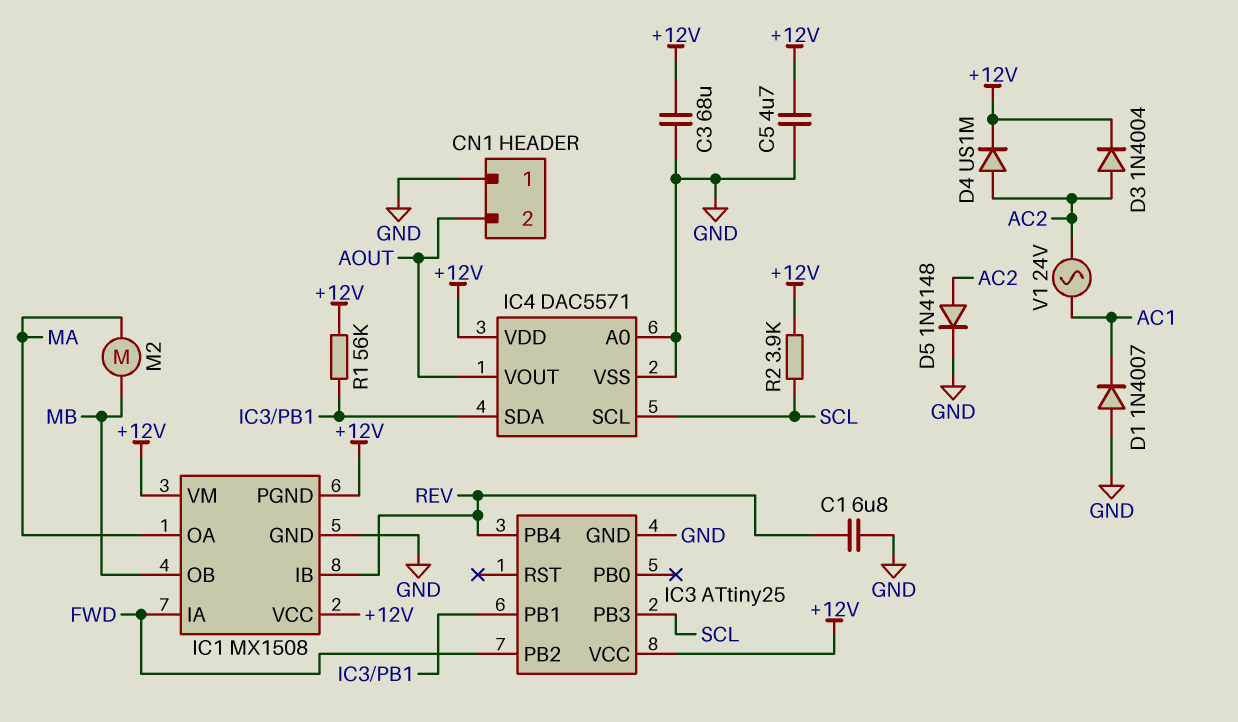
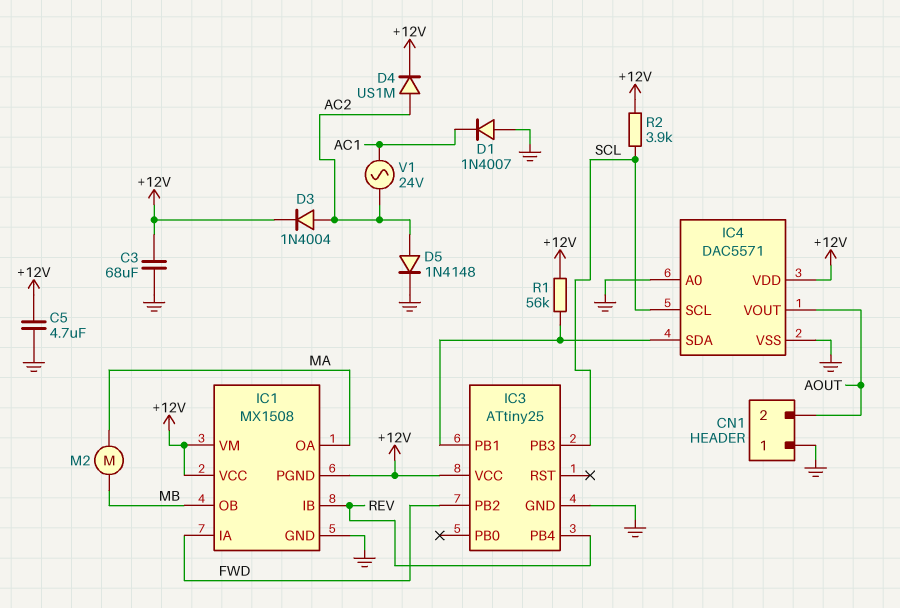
C1: 6.8uF (GND, REV) -> none

